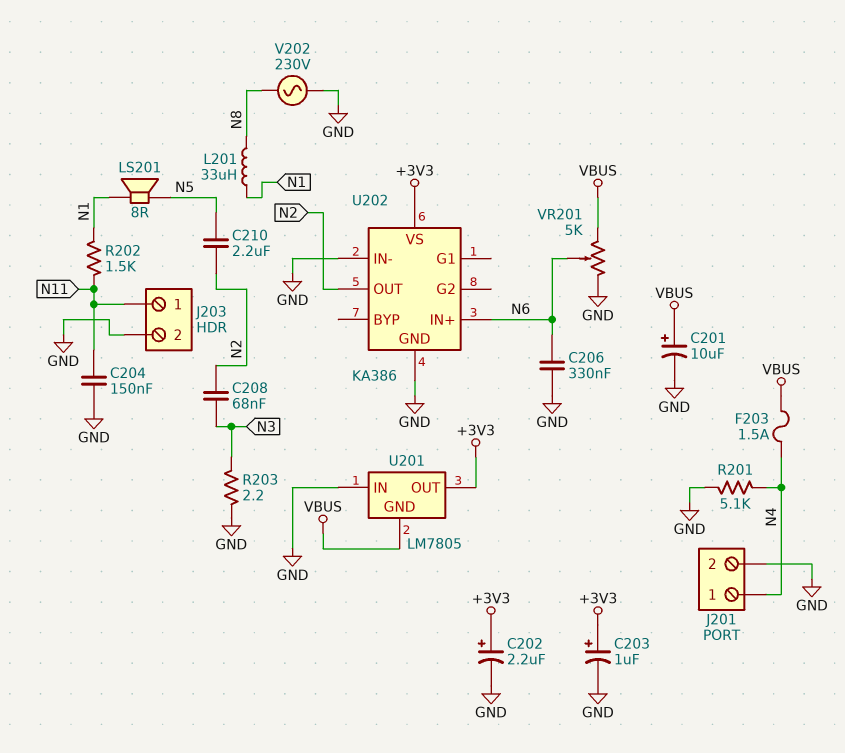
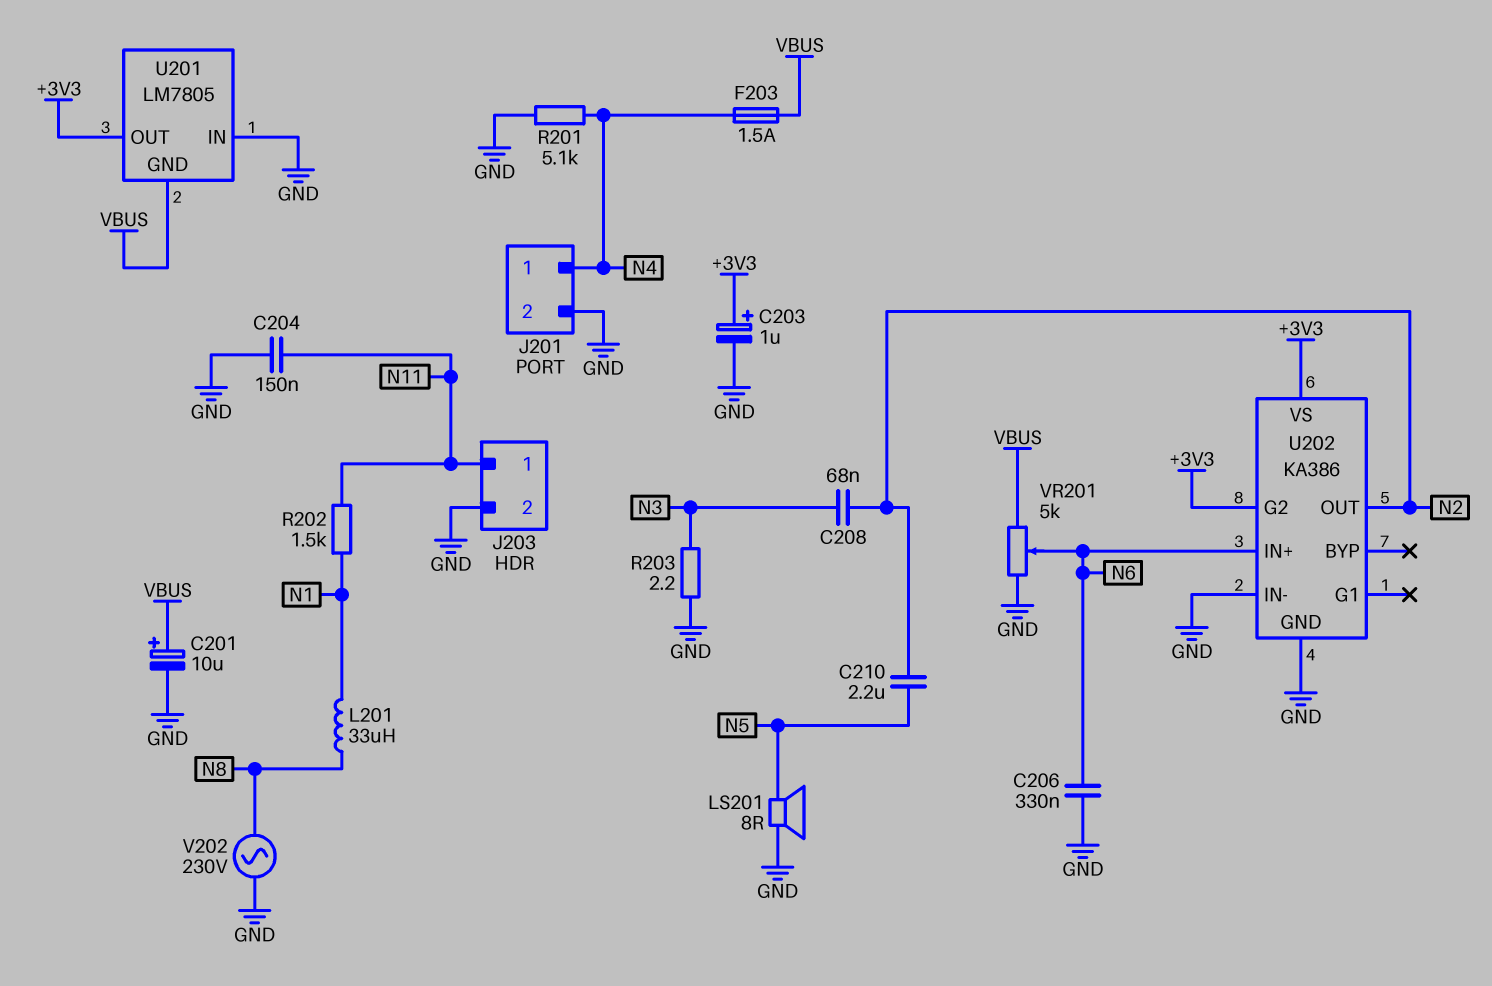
C202: 2.2uF (plus +3V3, minus GND) -> none
LS201: speaker 8R (N1, N5) -> speaker 8R (GND, N5)
U202 pin G2: none -> +3V3

